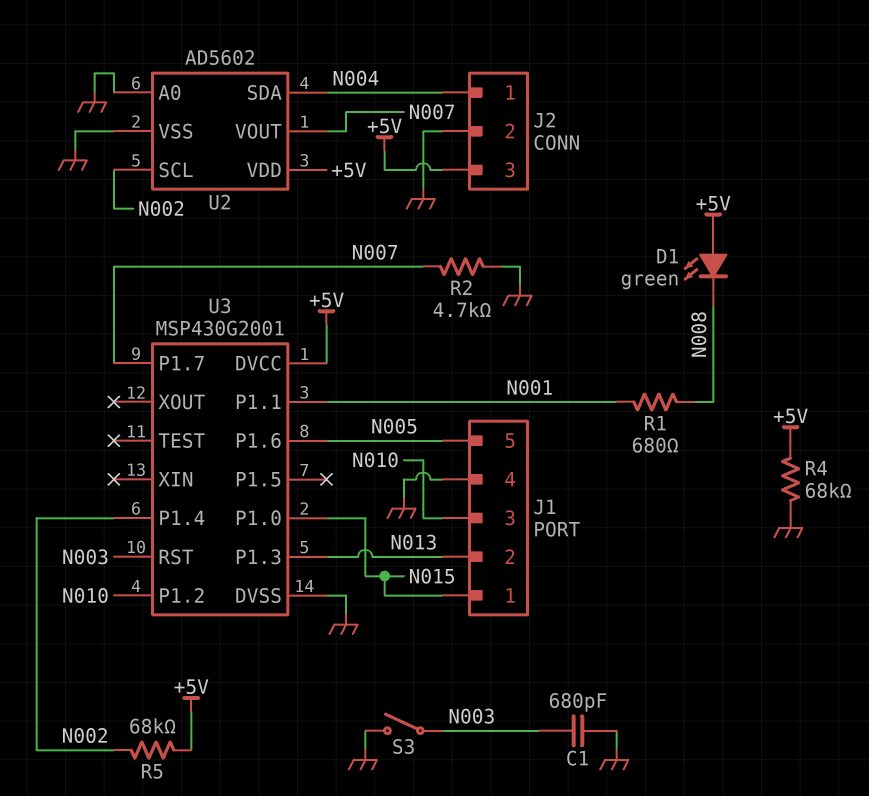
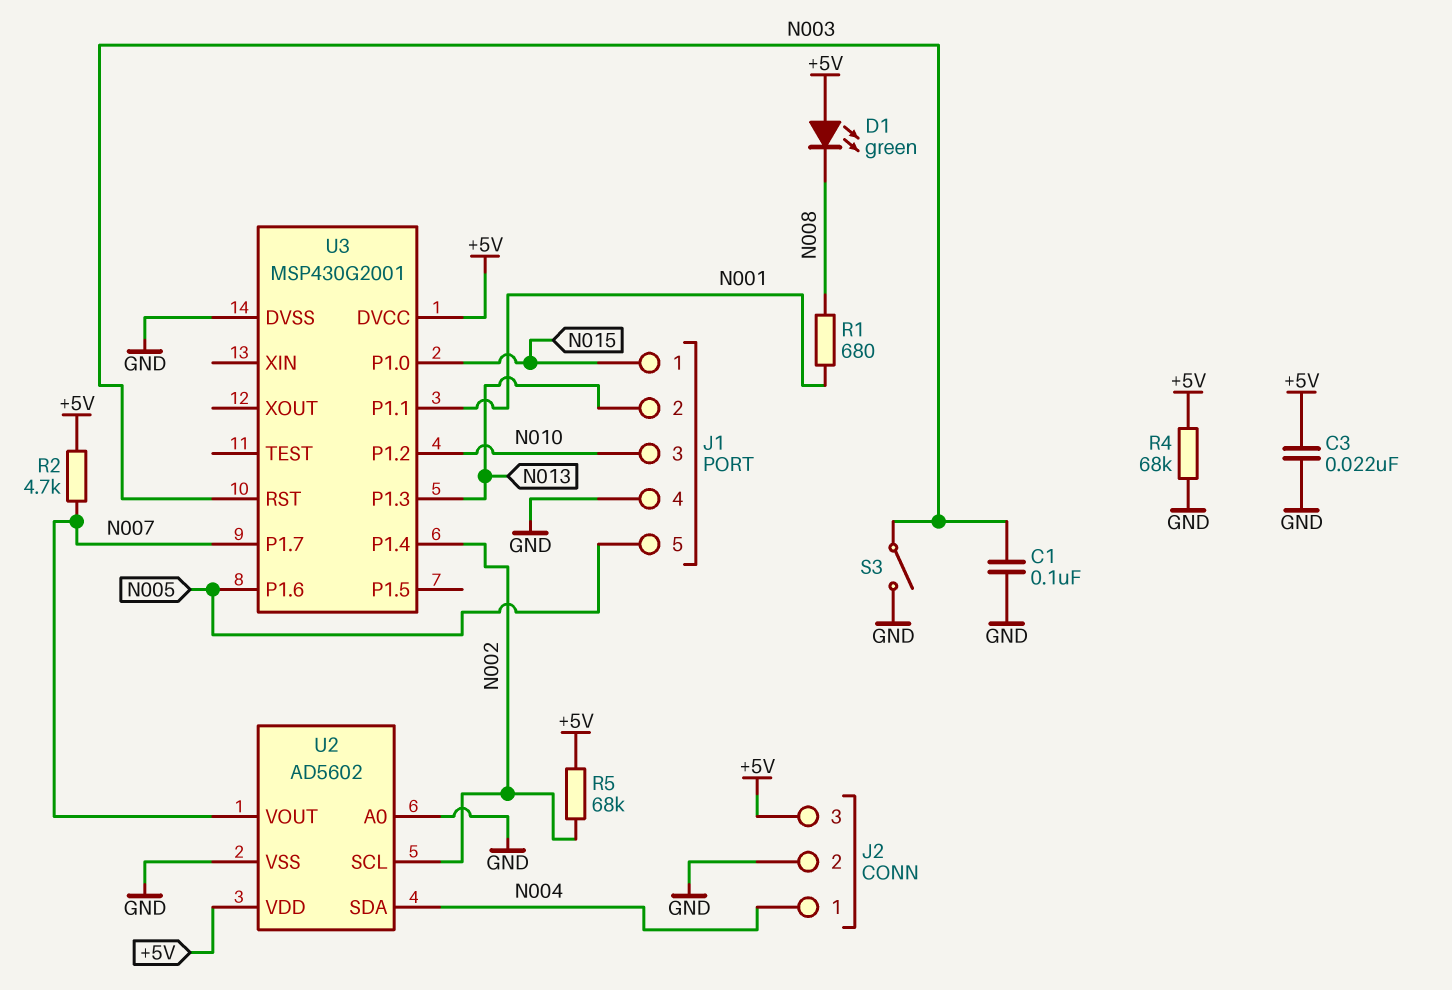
C1: 680pF (GND, N003) -> 100nF (GND, N003)
C3: none -> 22nF (+5V, GND)
R2: 4.7k (GND, N007) -> 4.7k (+5V, N007)

